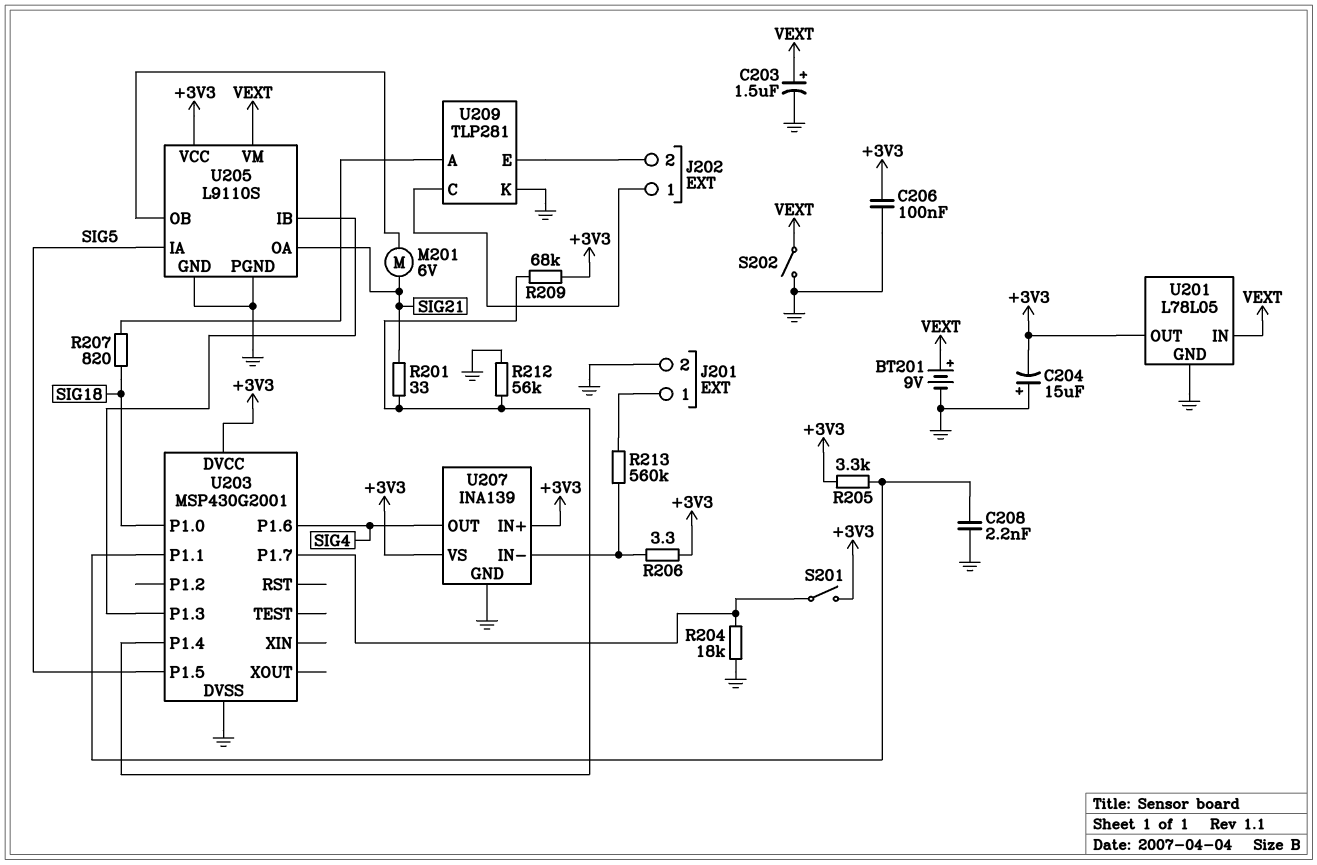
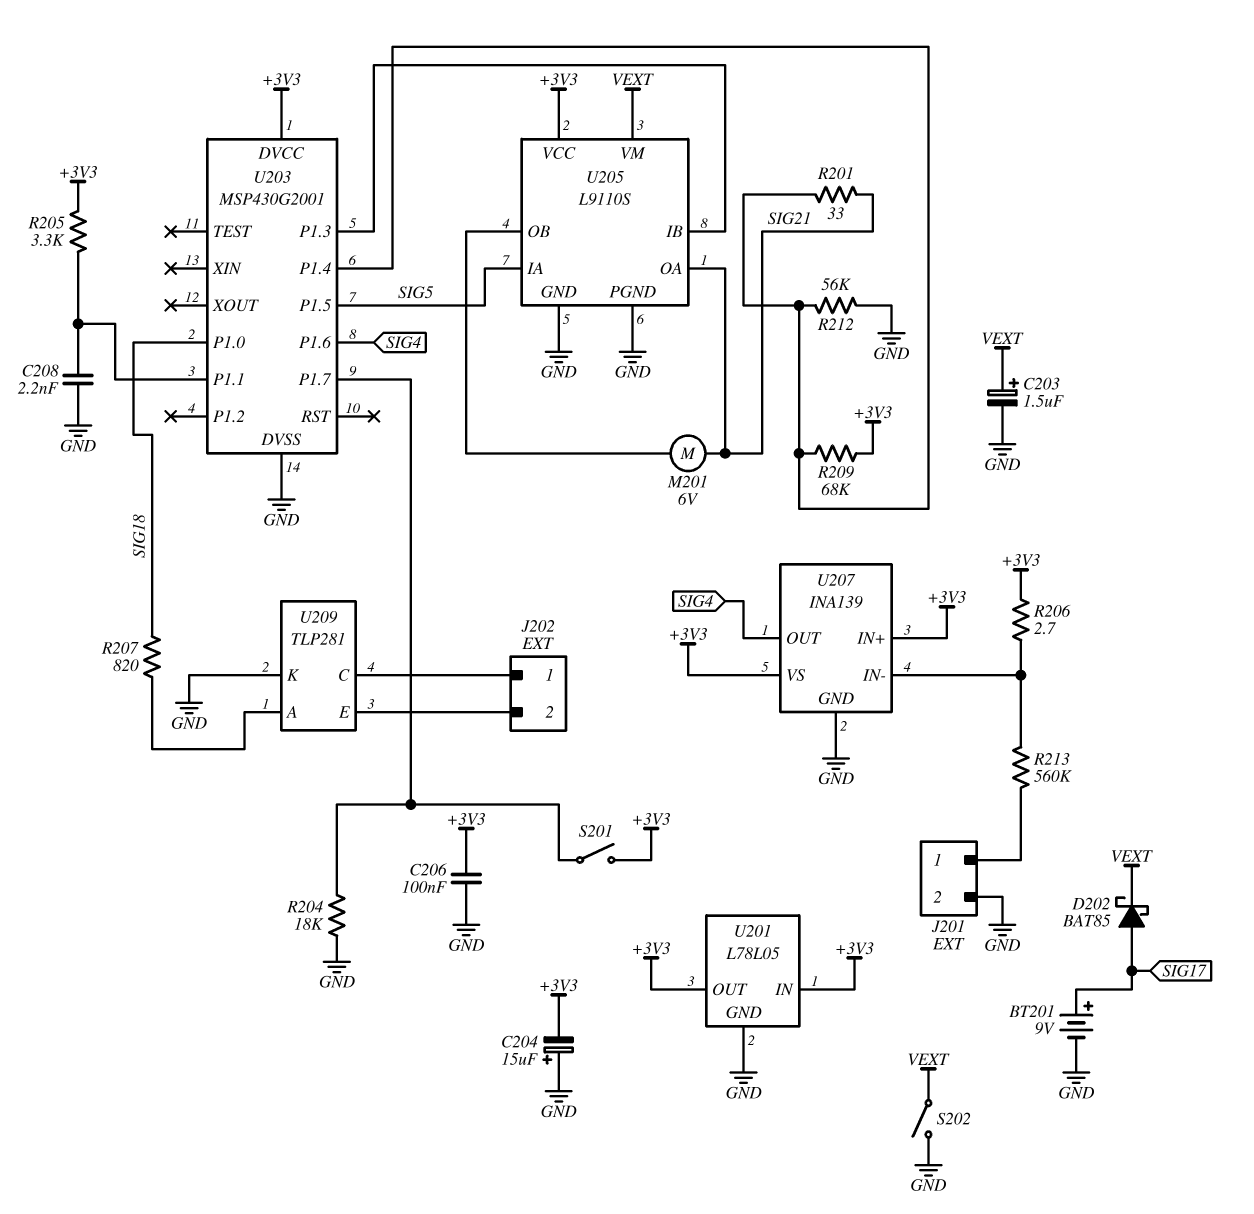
BT201: 9V (plus VEXT, minus GND) -> 9V (plus SIG17, minus GND)
D202: none -> schottky BAT85 (A SIG17, K VEXT)
R206: 3.3 (+3V3, U207/IN-) -> 2.7 (+3V3, U207/IN-)
U201 pin IN: VEXT -> +3V3

